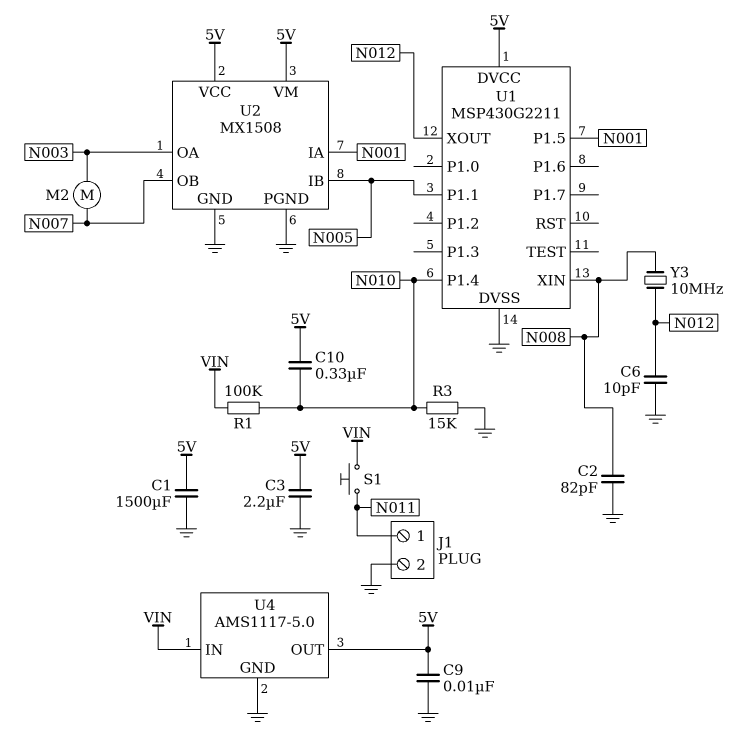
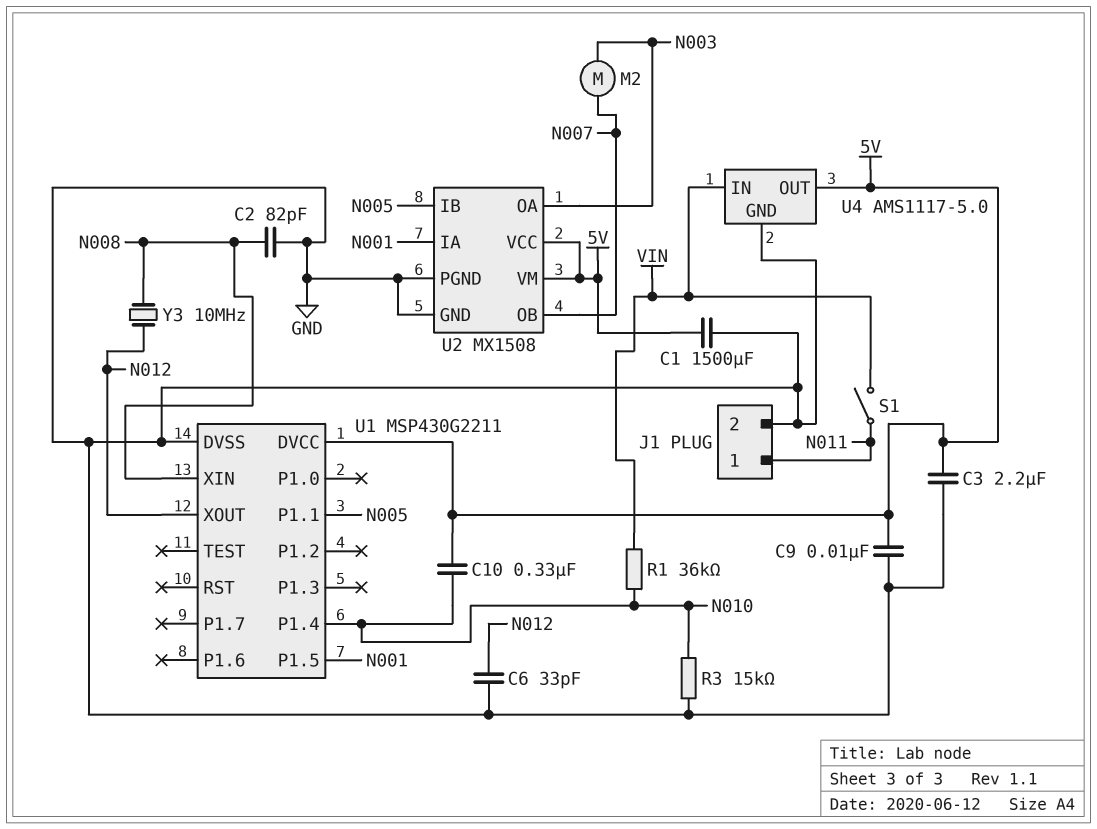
C6: 10pF (GND, N012) -> 33pF (GND, N012)
R1: 100k (N010, VIN) -> 36k (N010, VIN)
S1: button (N011, VIN) -> switch (N011, VIN)

